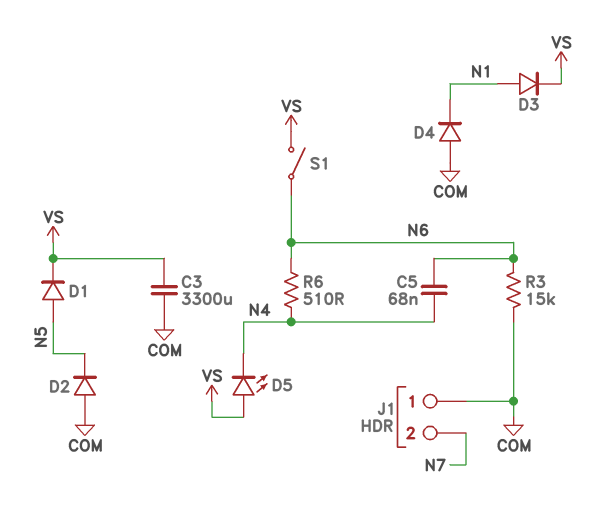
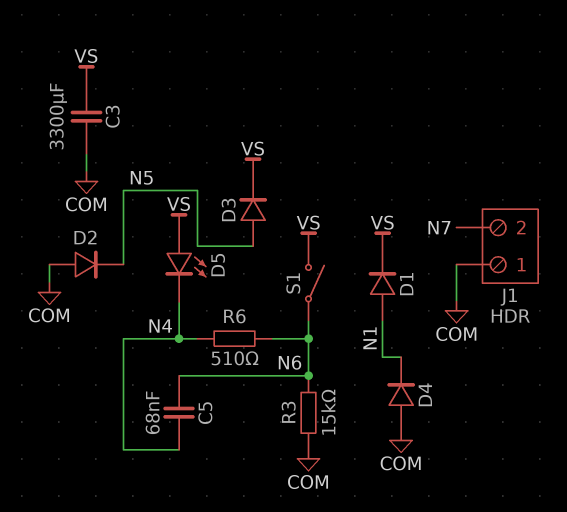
D1: diode (A N5, K VS) -> diode (A N1, K VS)
D3: diode (A N1, K VS) -> diode (A N5, K VS)

